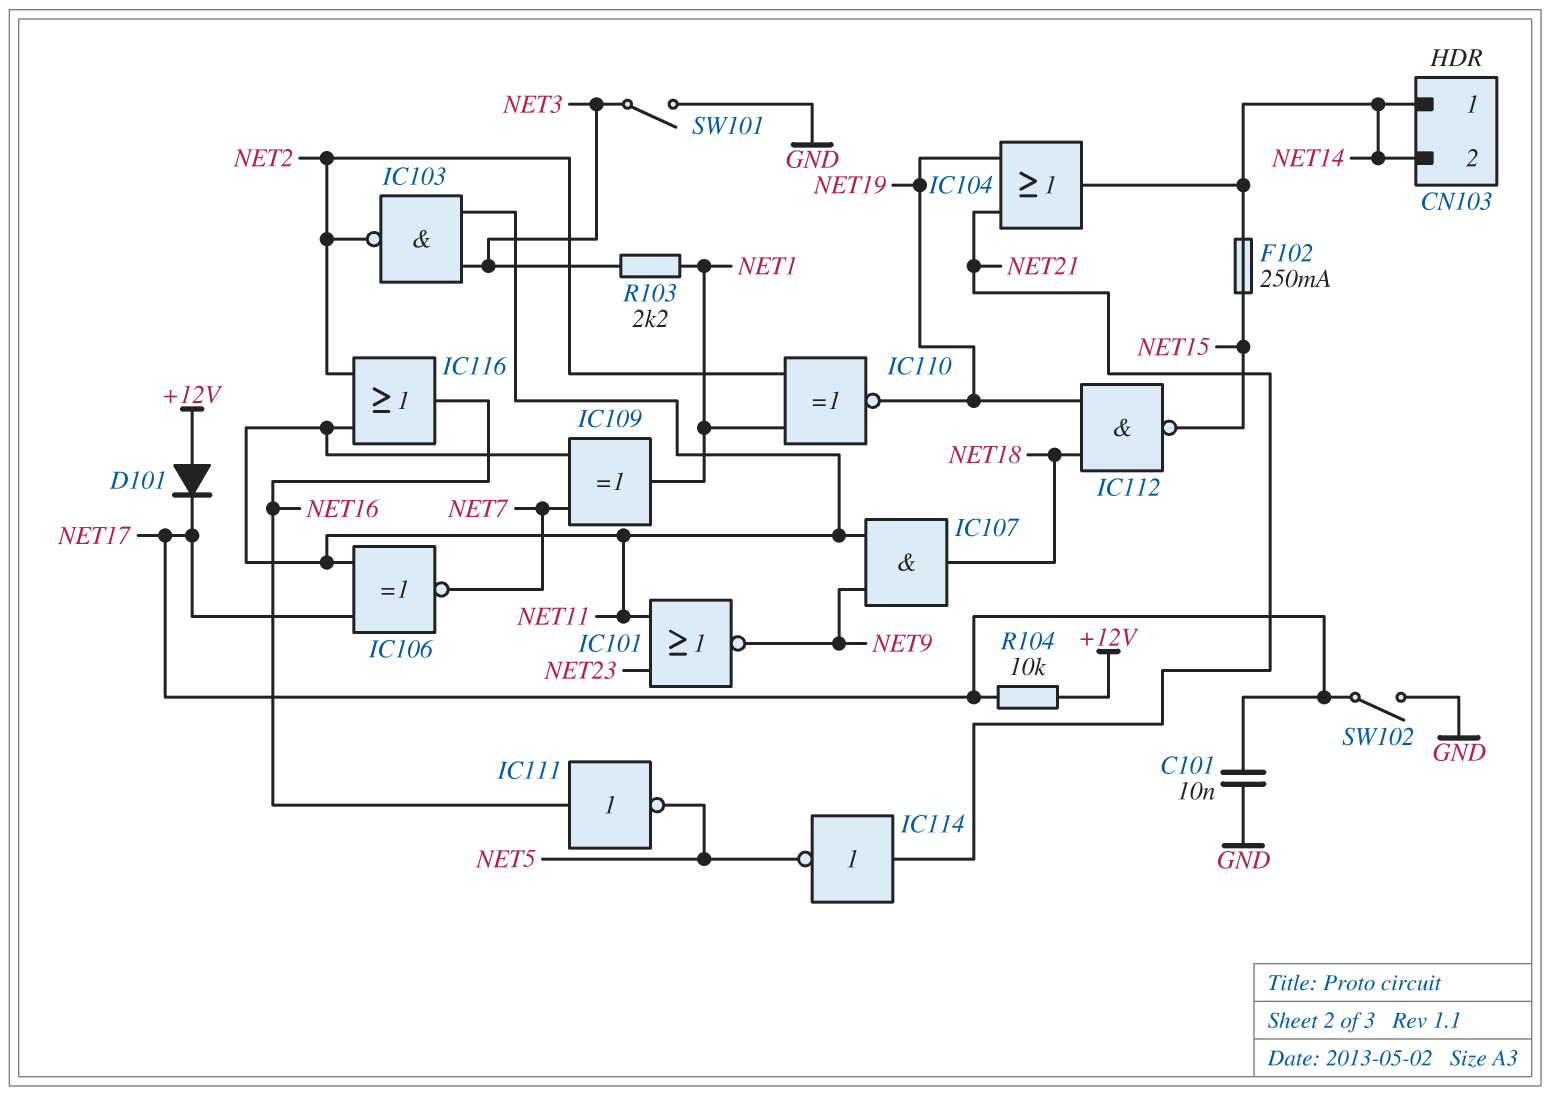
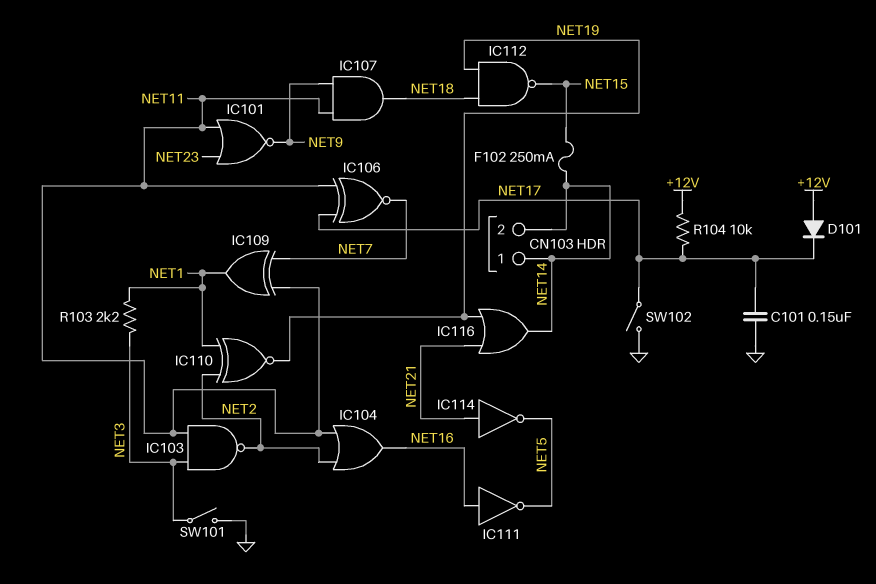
C101: 10nF (GND, NET17) -> 150nF (GND, NET17)
IC104: OR (in NET19, in NET21, out NET14) -> OR (in NET2, in NET11, out NET16)
IC116: OR (in NET2, in NET11, out NET16) -> OR (in NET19, in NET21, out NET14)

